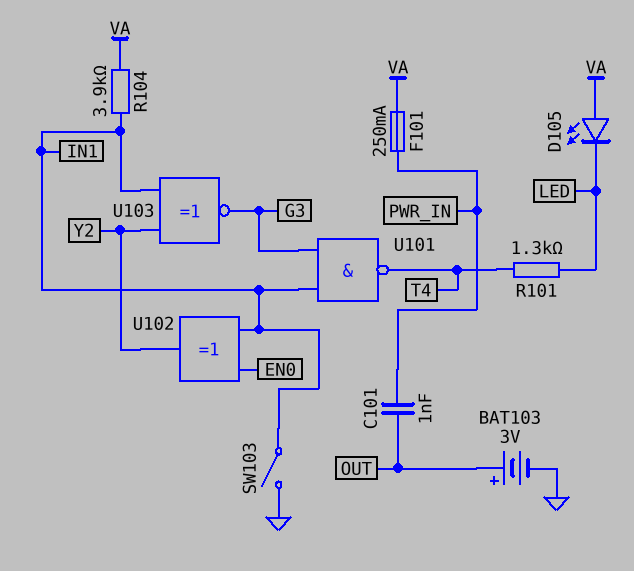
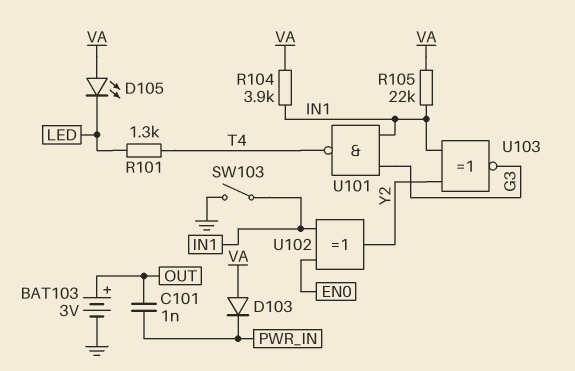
D103: none -> diode (A VA, K PWR_IN)
F101: 250mA (PWR_IN, VA) -> none
R105: none -> 22k (IN1, VA)

